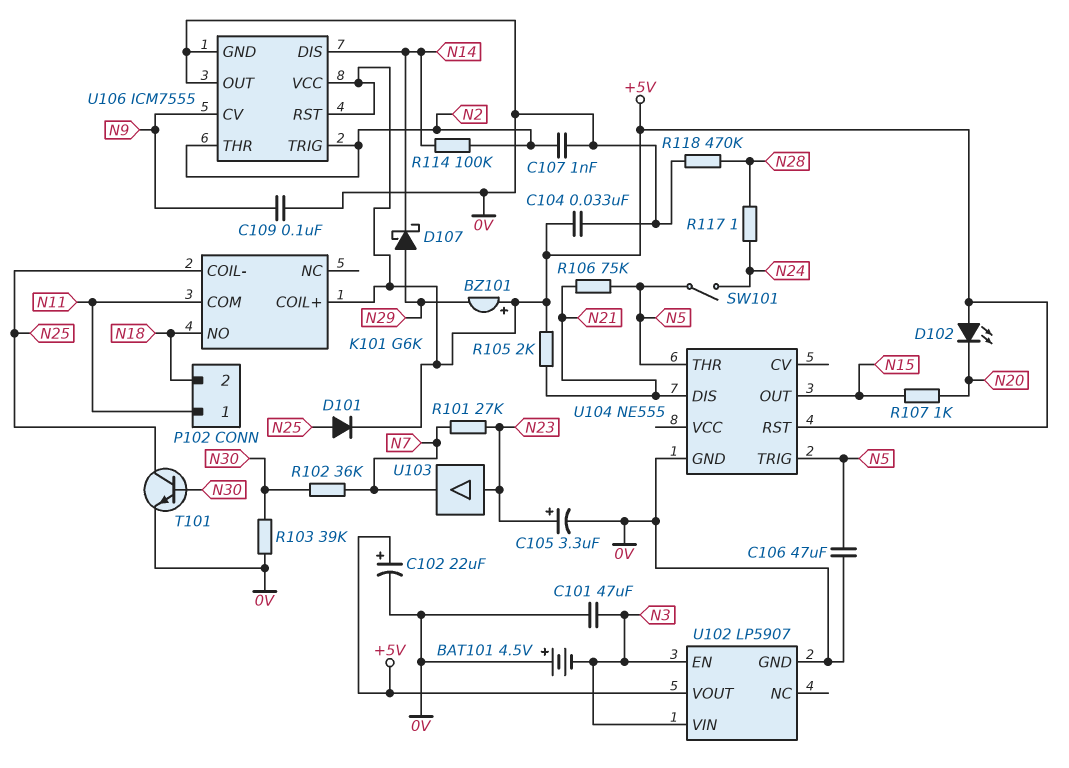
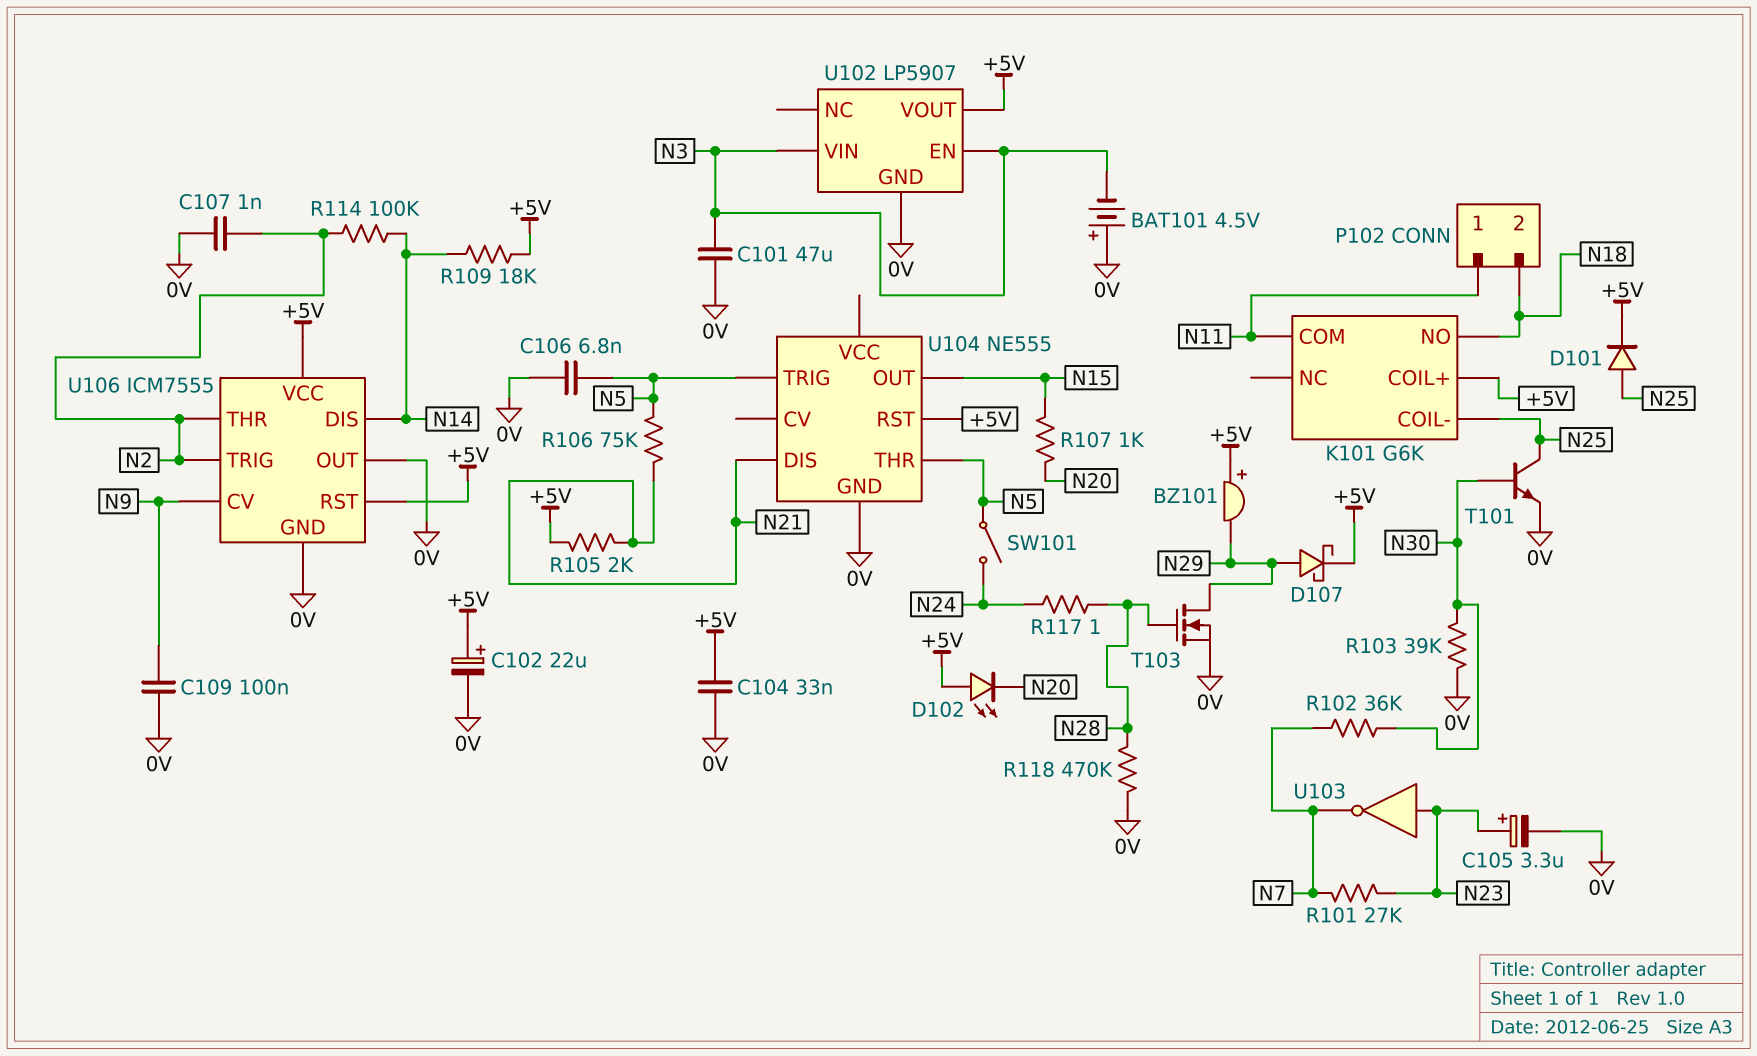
C106: 47uF (0V, N5) -> 6.8nF (0V, N5)
D107: schottky (A N29, K N14) -> schottky (A N29, K +5V)
R109: none -> 18k (+5V, N14)
T103: none -> NMOS (G N28, D N29, S 0V)
U103: buffer (in N23, out N7) -> NOT (in N23, out N7)

